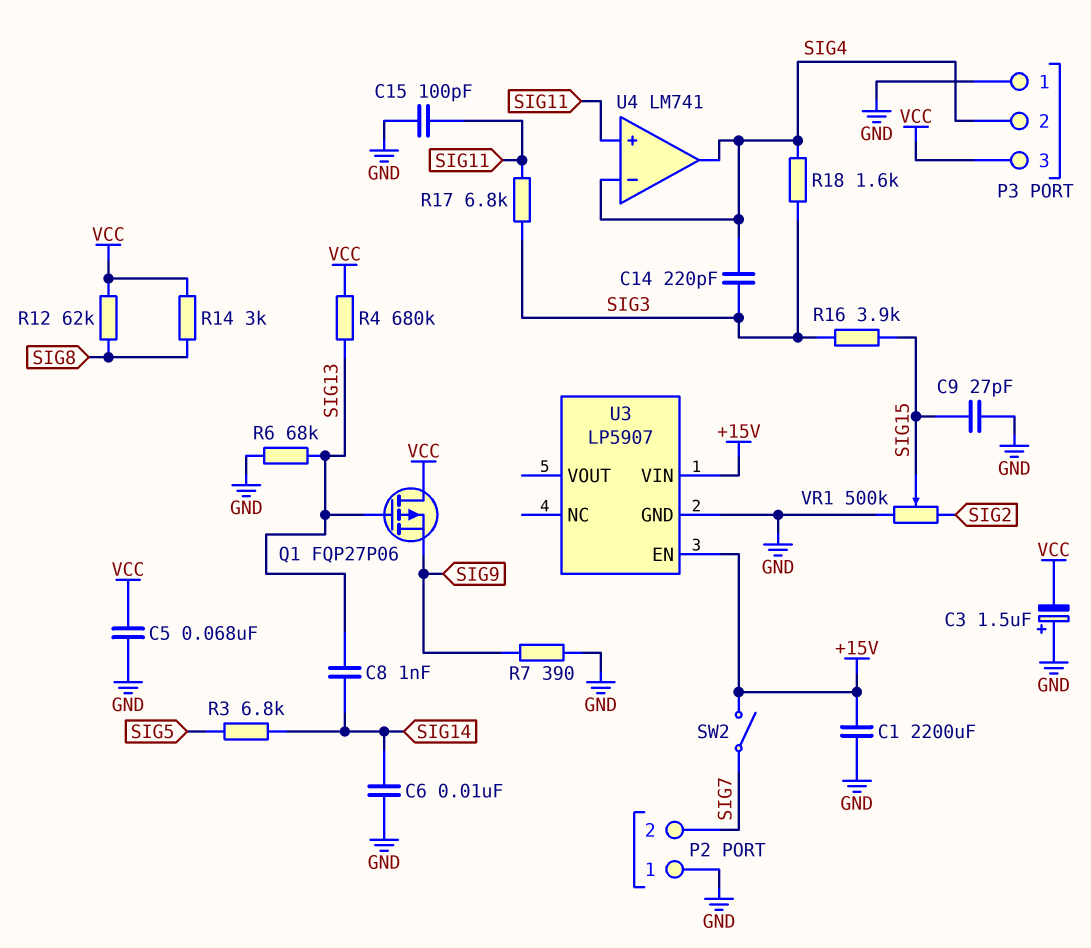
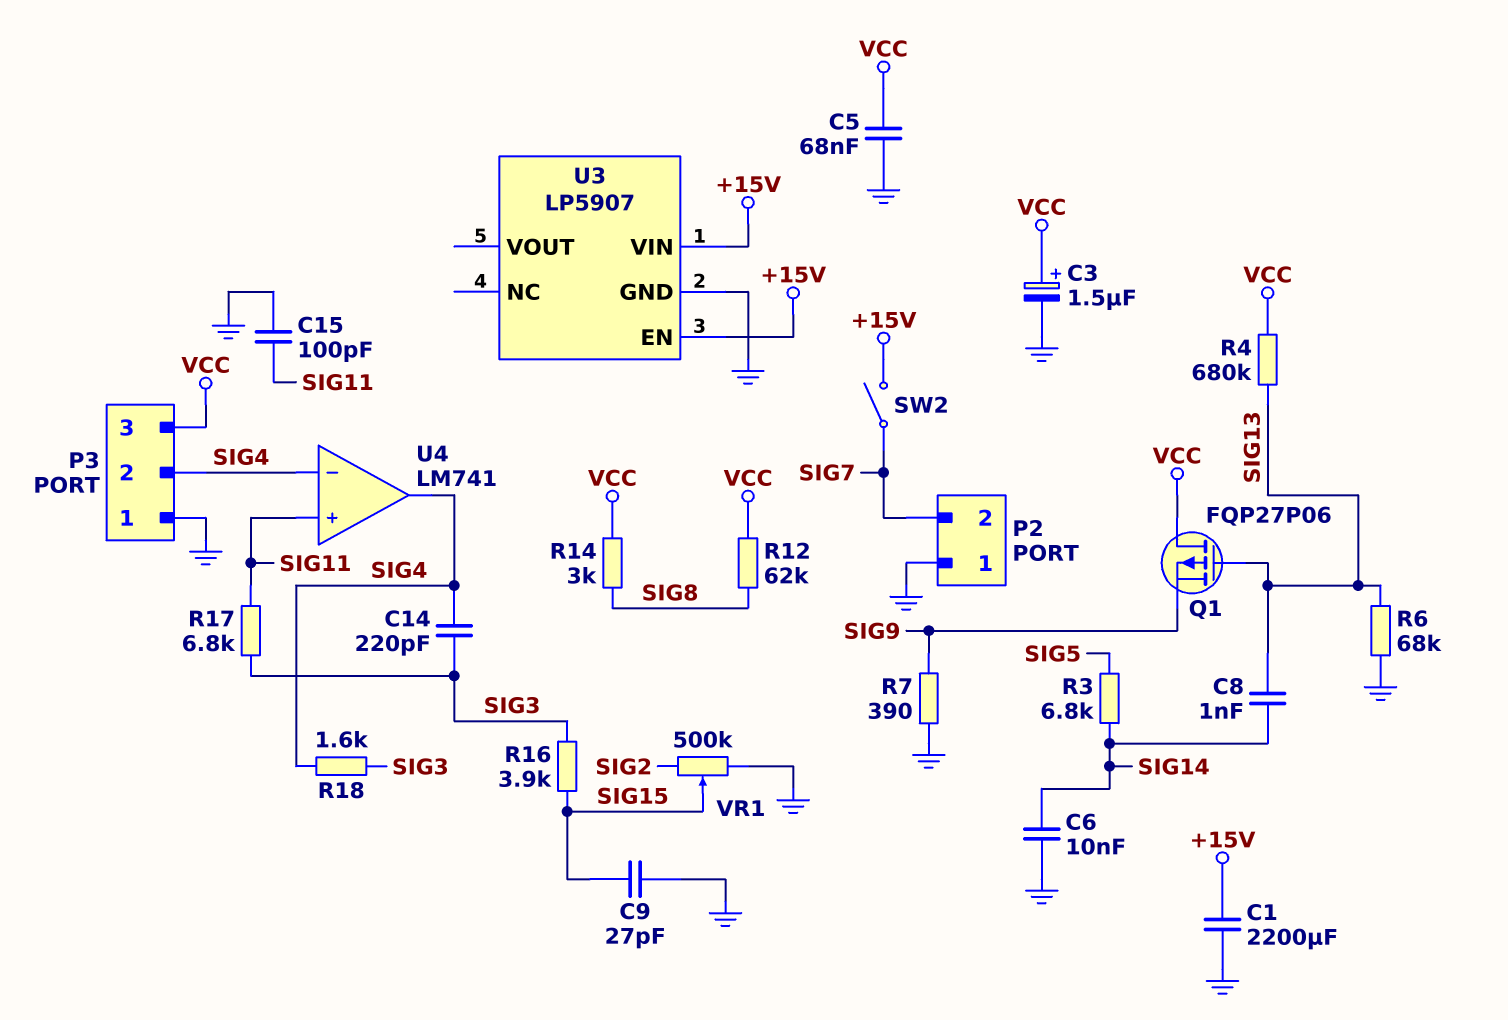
C3: 1.5uF (plus GND, minus VCC) -> 1.5uF (plus VCC, minus GND)

